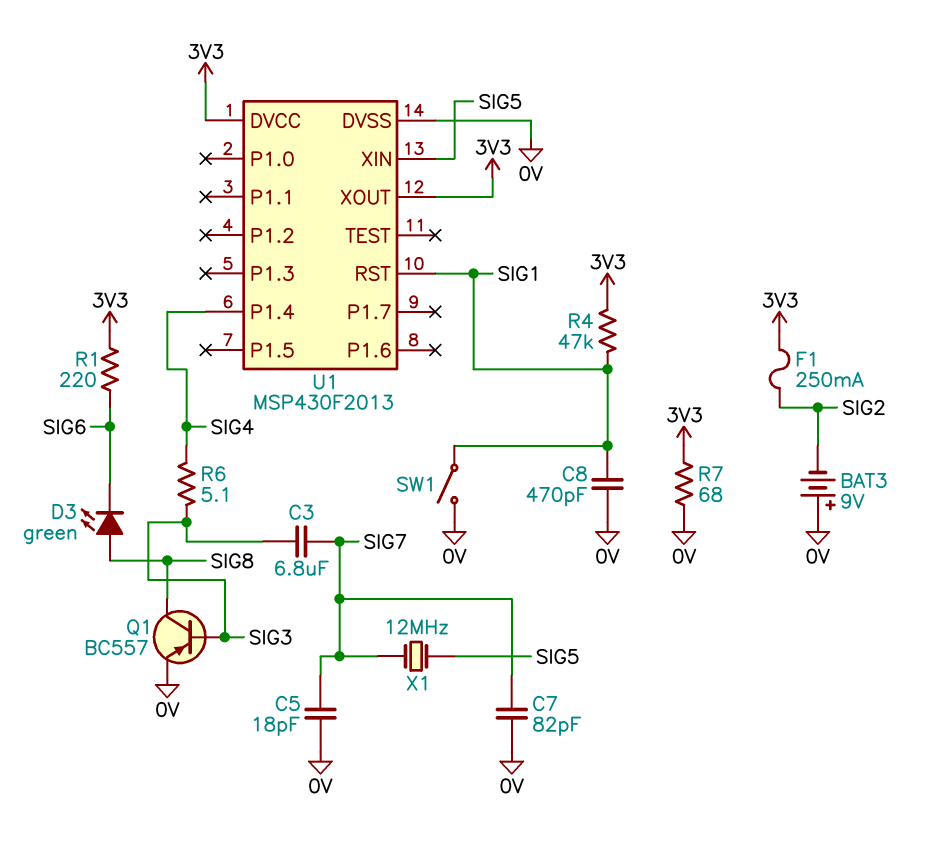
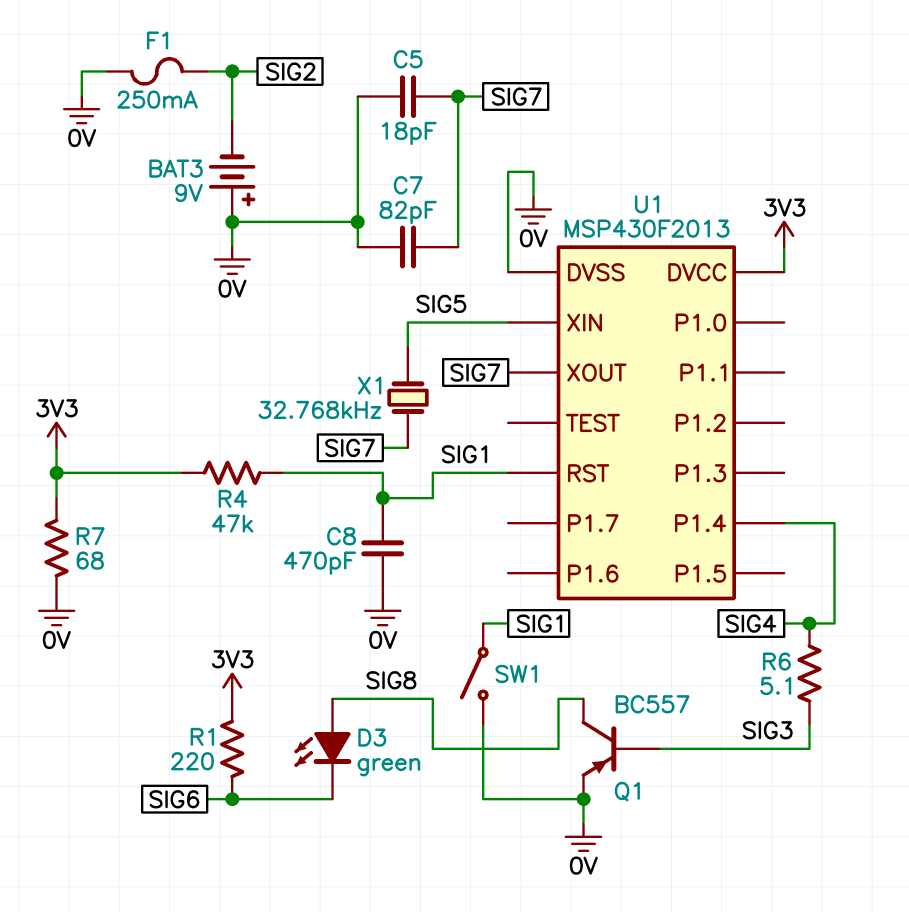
C3: 6.8uF (SIG3, SIG7) -> none
F1: 250mA (3V3, SIG2) -> 250mA (0V, SIG2)
U1 pin XOUT: 3V3 -> SIG7
X1: 12MHz (SIG5, SIG7) -> 32.768kHz (SIG5, SIG7)

